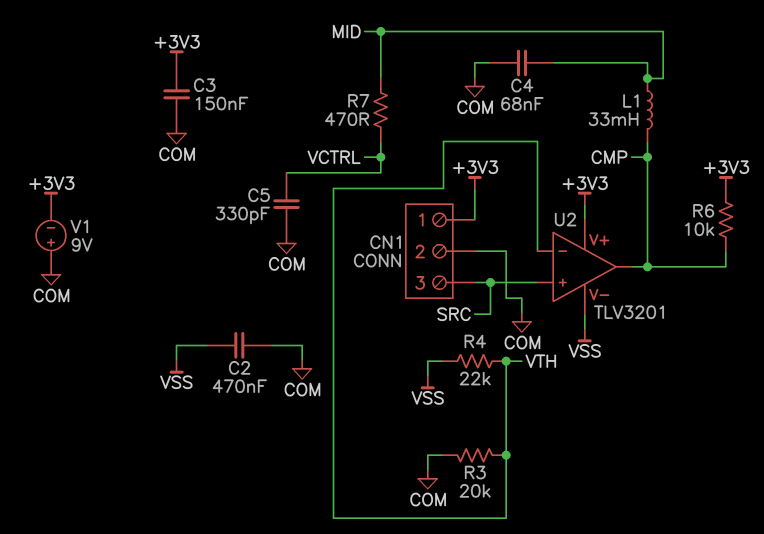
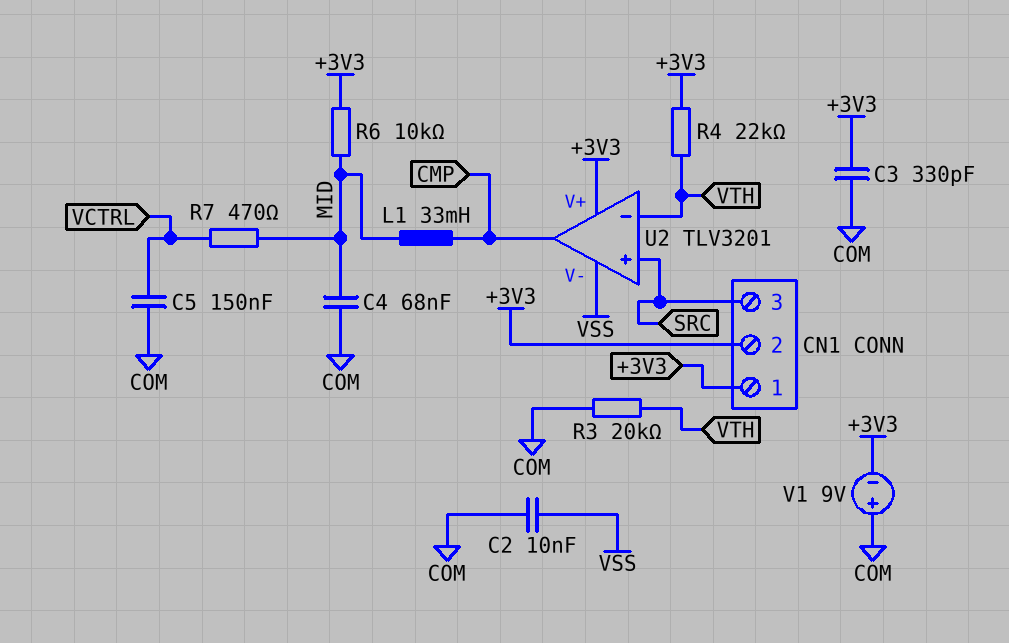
C2: 470nF (COM, VSS) -> 10nF (COM, VSS)
C3: 150nF (+3V3, COM) -> 330pF (+3V3, COM)
C5: 330pF (COM, VCTRL) -> 150nF (COM, VCTRL)
CN1 pin 2: COM -> +3V3
R4: 22k (VSS, VTH) -> 22k (+3V3, VTH)
R6: 10k (+3V3, CMP) -> 10k (+3V3, MID)

